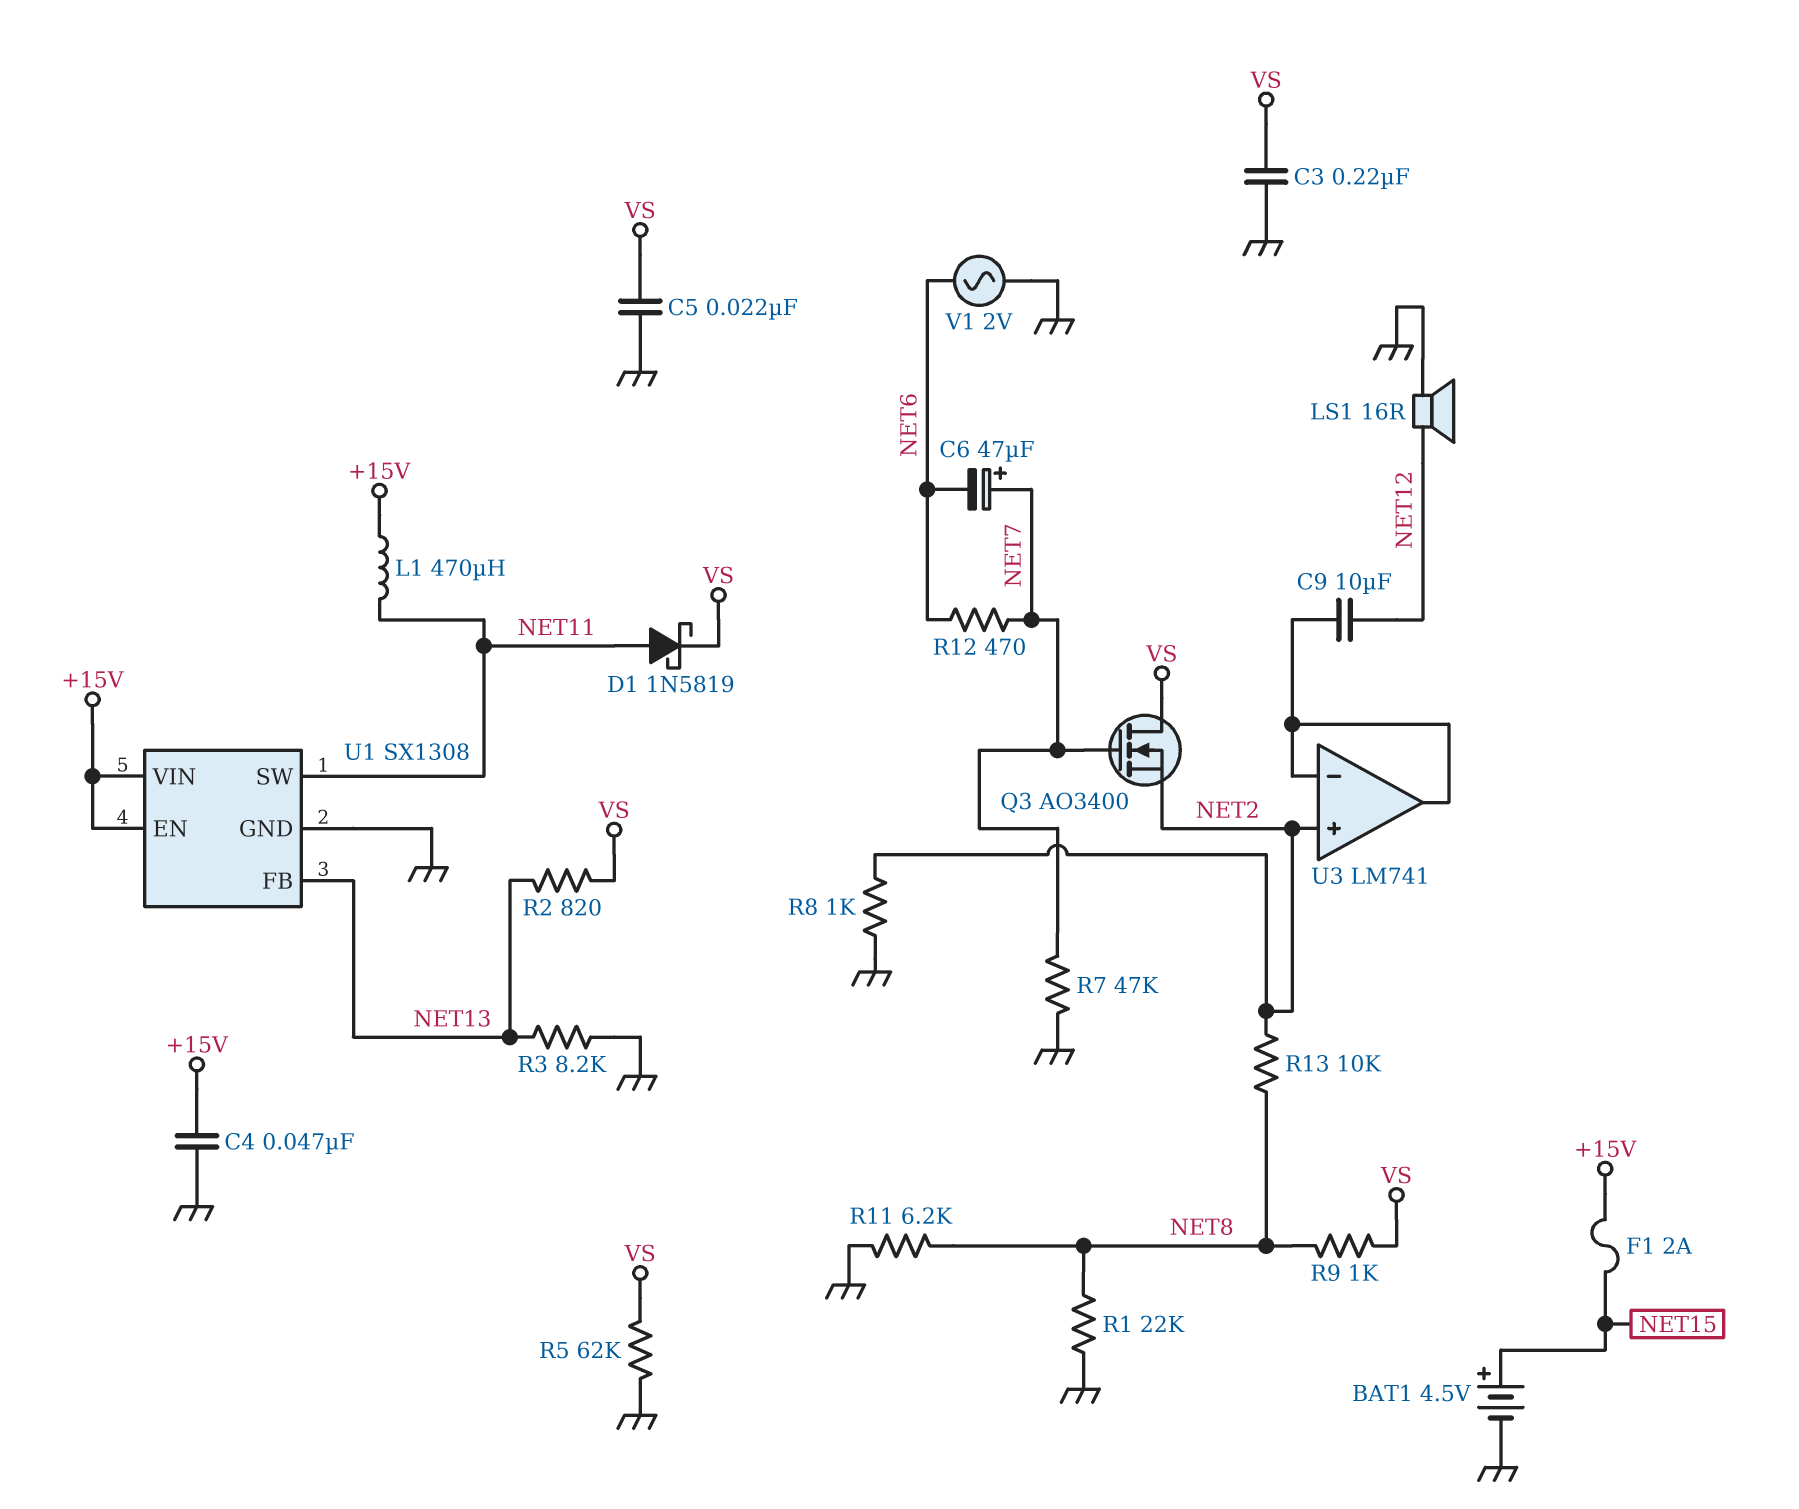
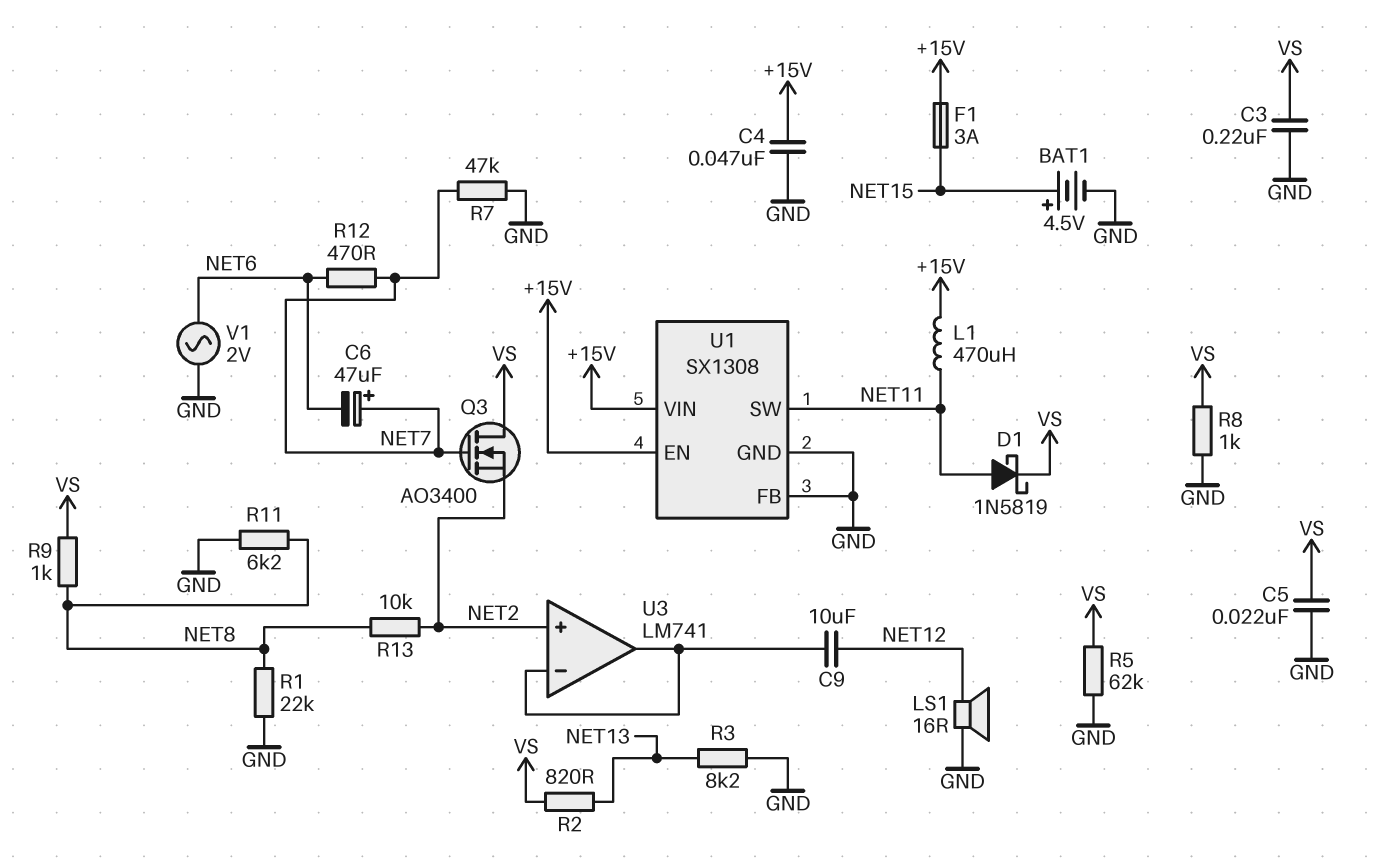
F1: 2A (+15V, NET15) -> 3A (+15V, NET15)
R8: 1k (GND, NET2) -> 1k (GND, VS)
U1 pin FB: NET13 -> GND

